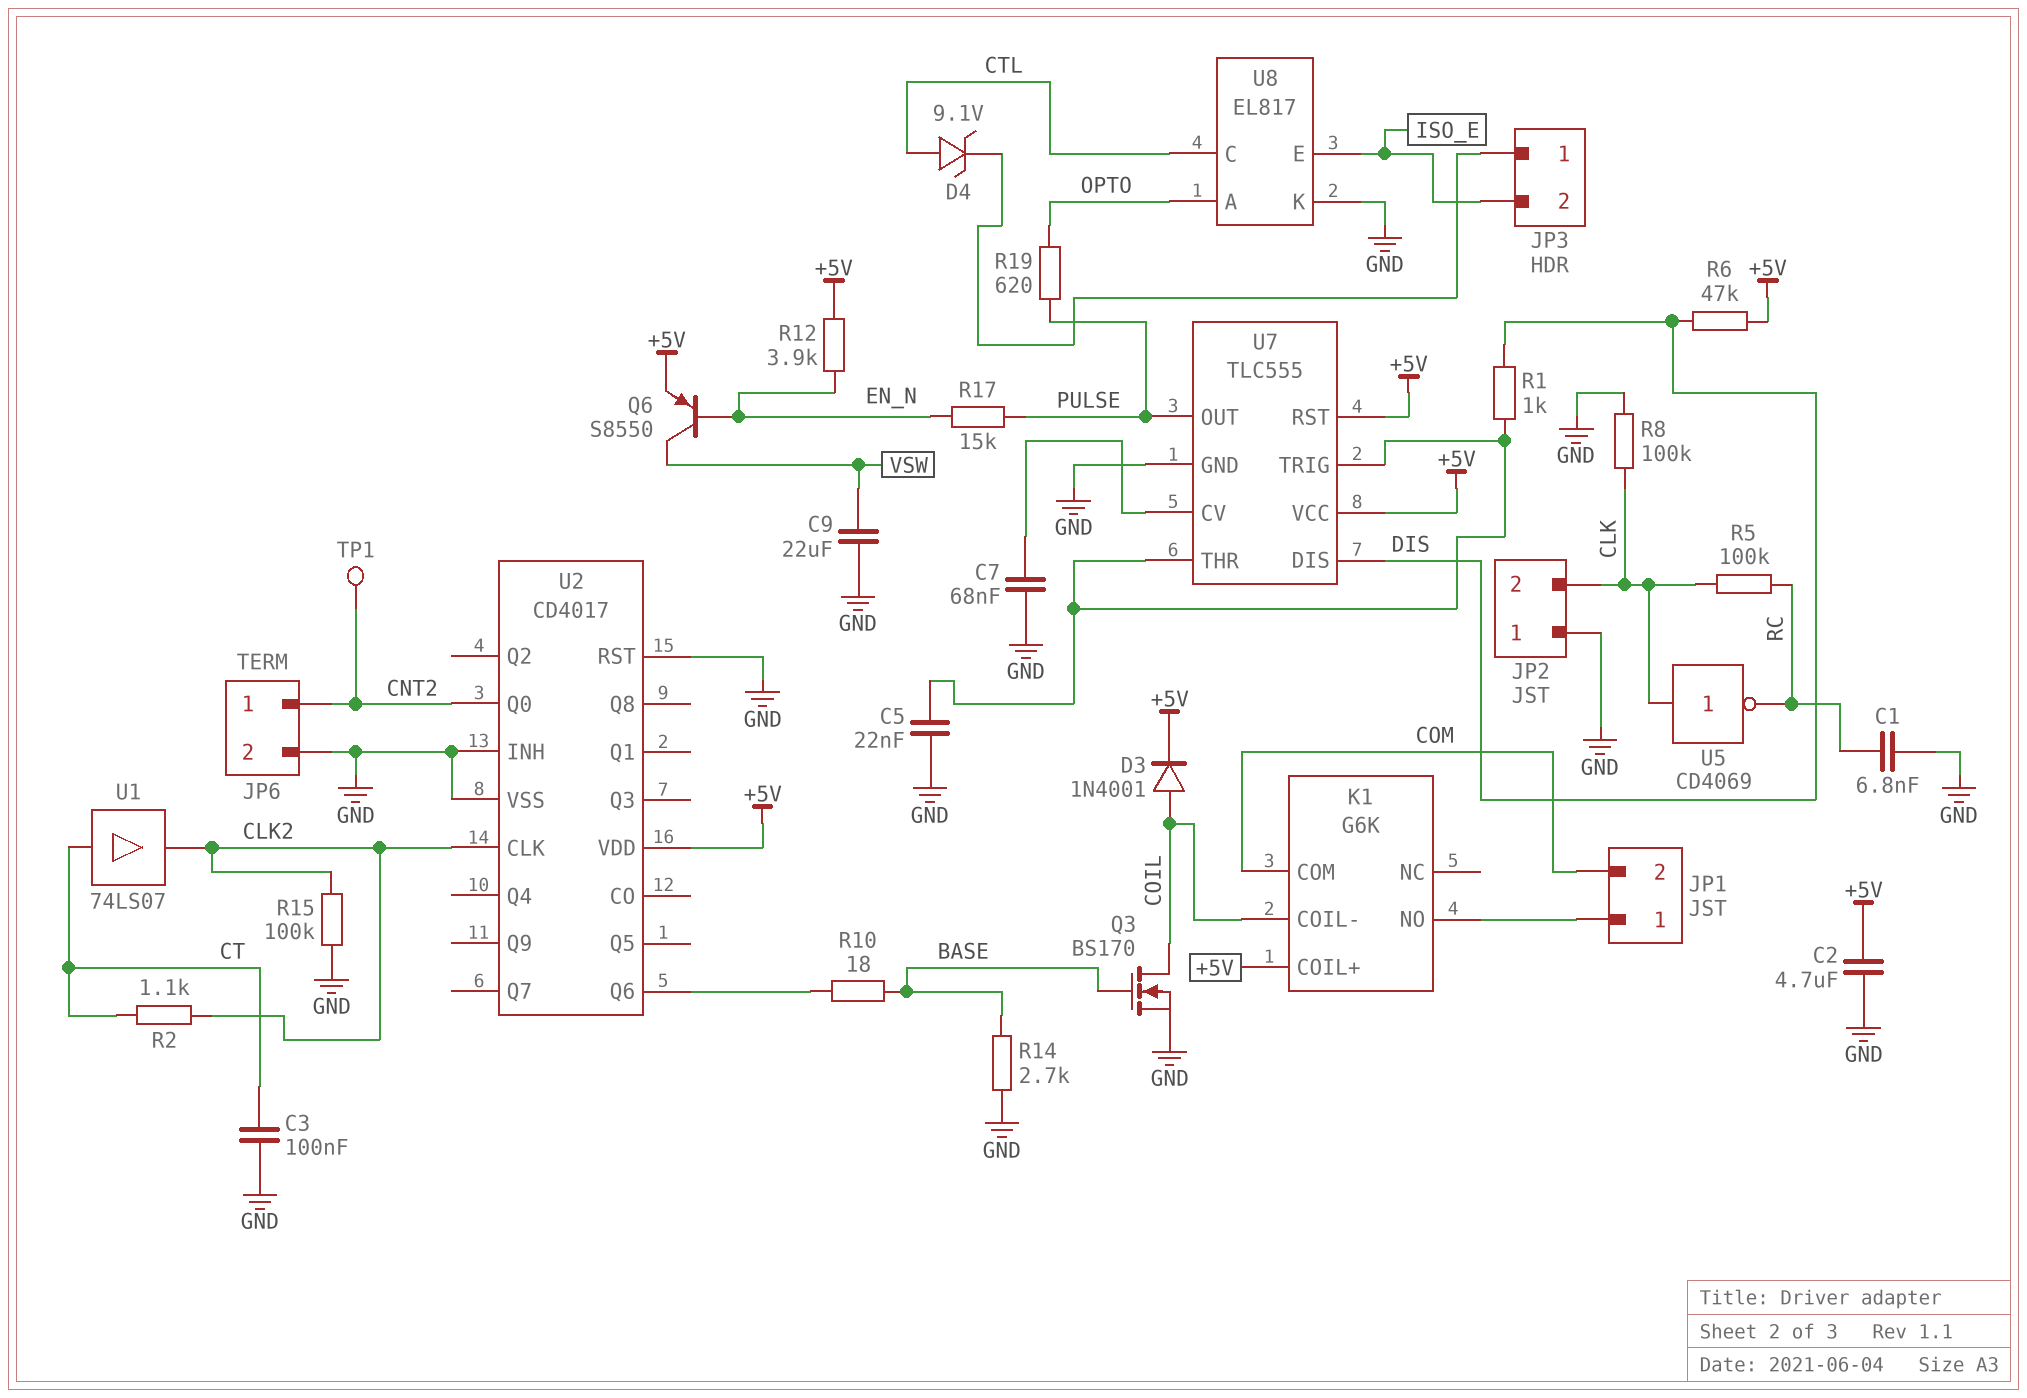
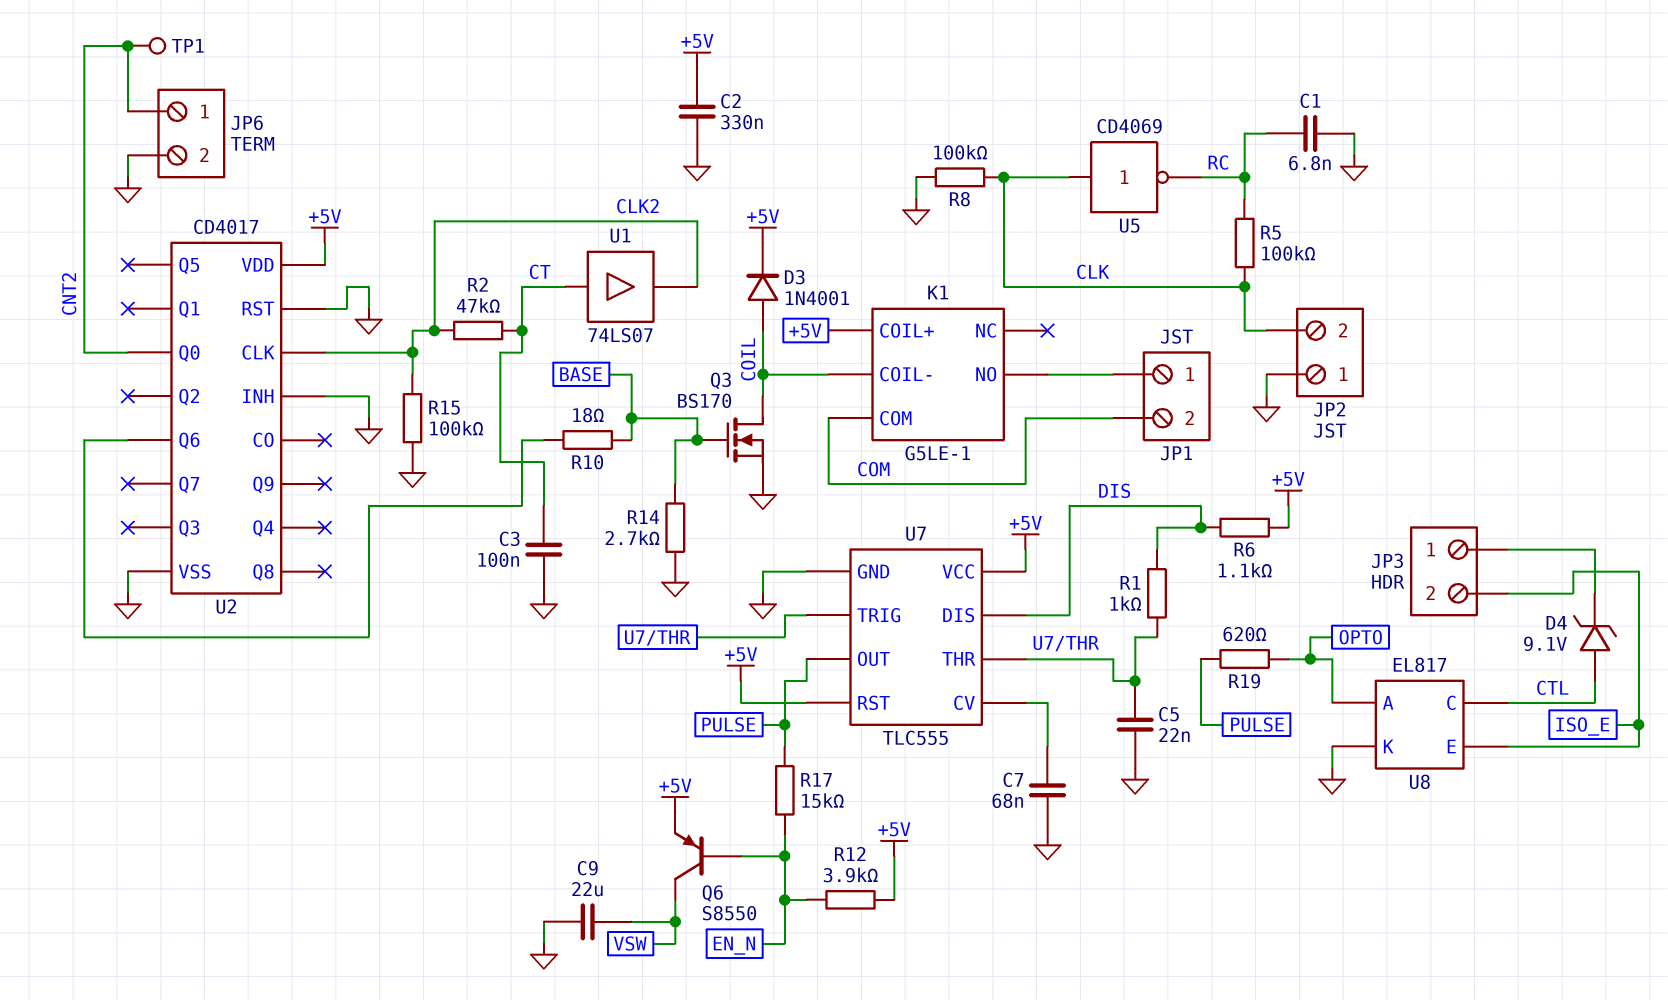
C2: 4.7uF (+5V, GND) -> 330nF (+5V, GND)
K1: G6K -> G5LE-1
R2: 1.1k (CLK2, CT) -> 47k (CLK2, CT)
R6: 47k (+5V, DIS) -> 1.1k (+5V, DIS)

